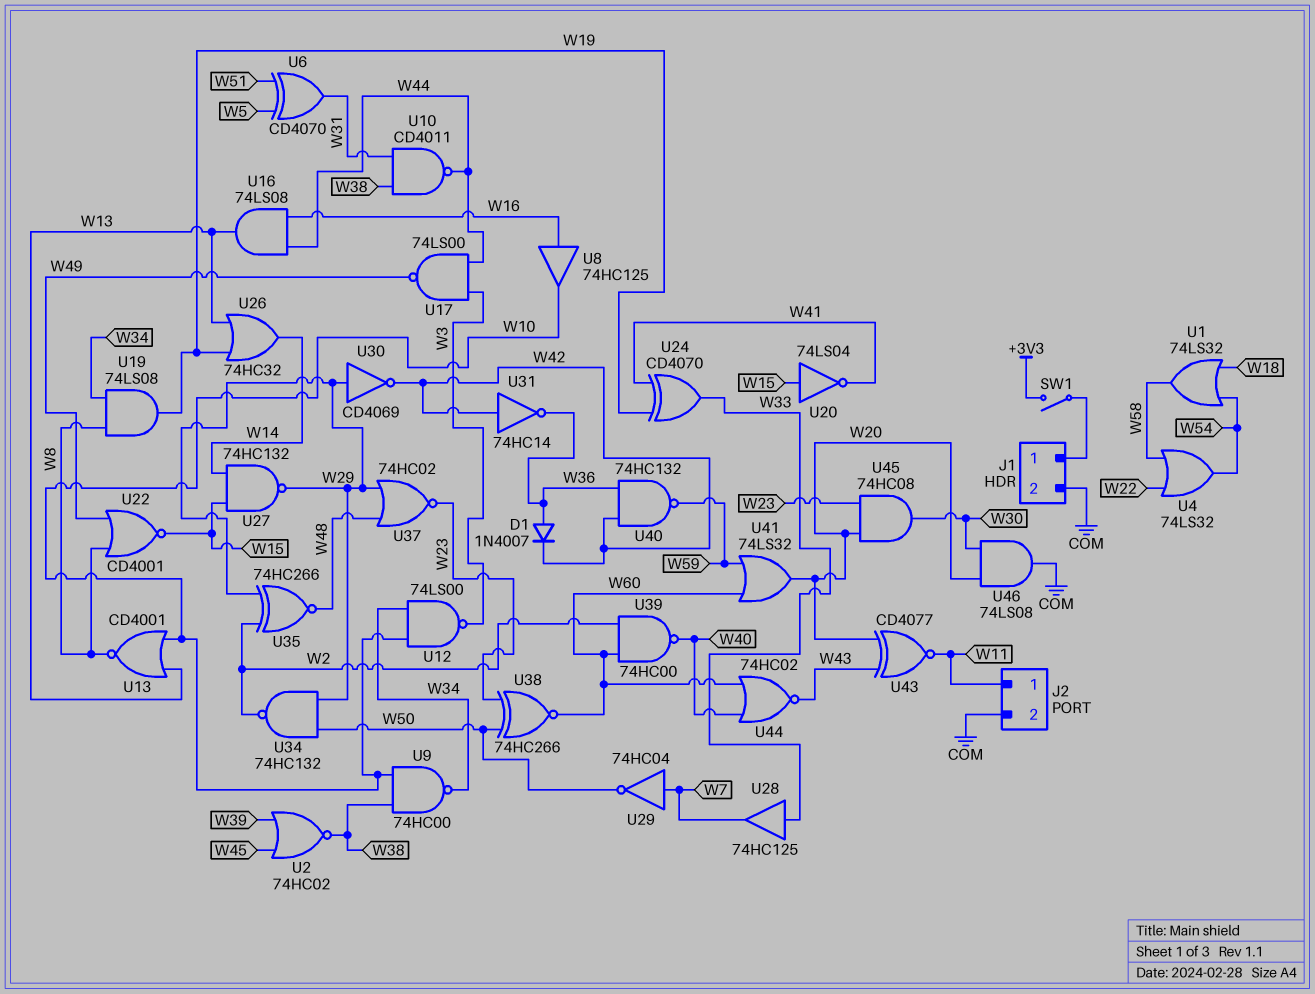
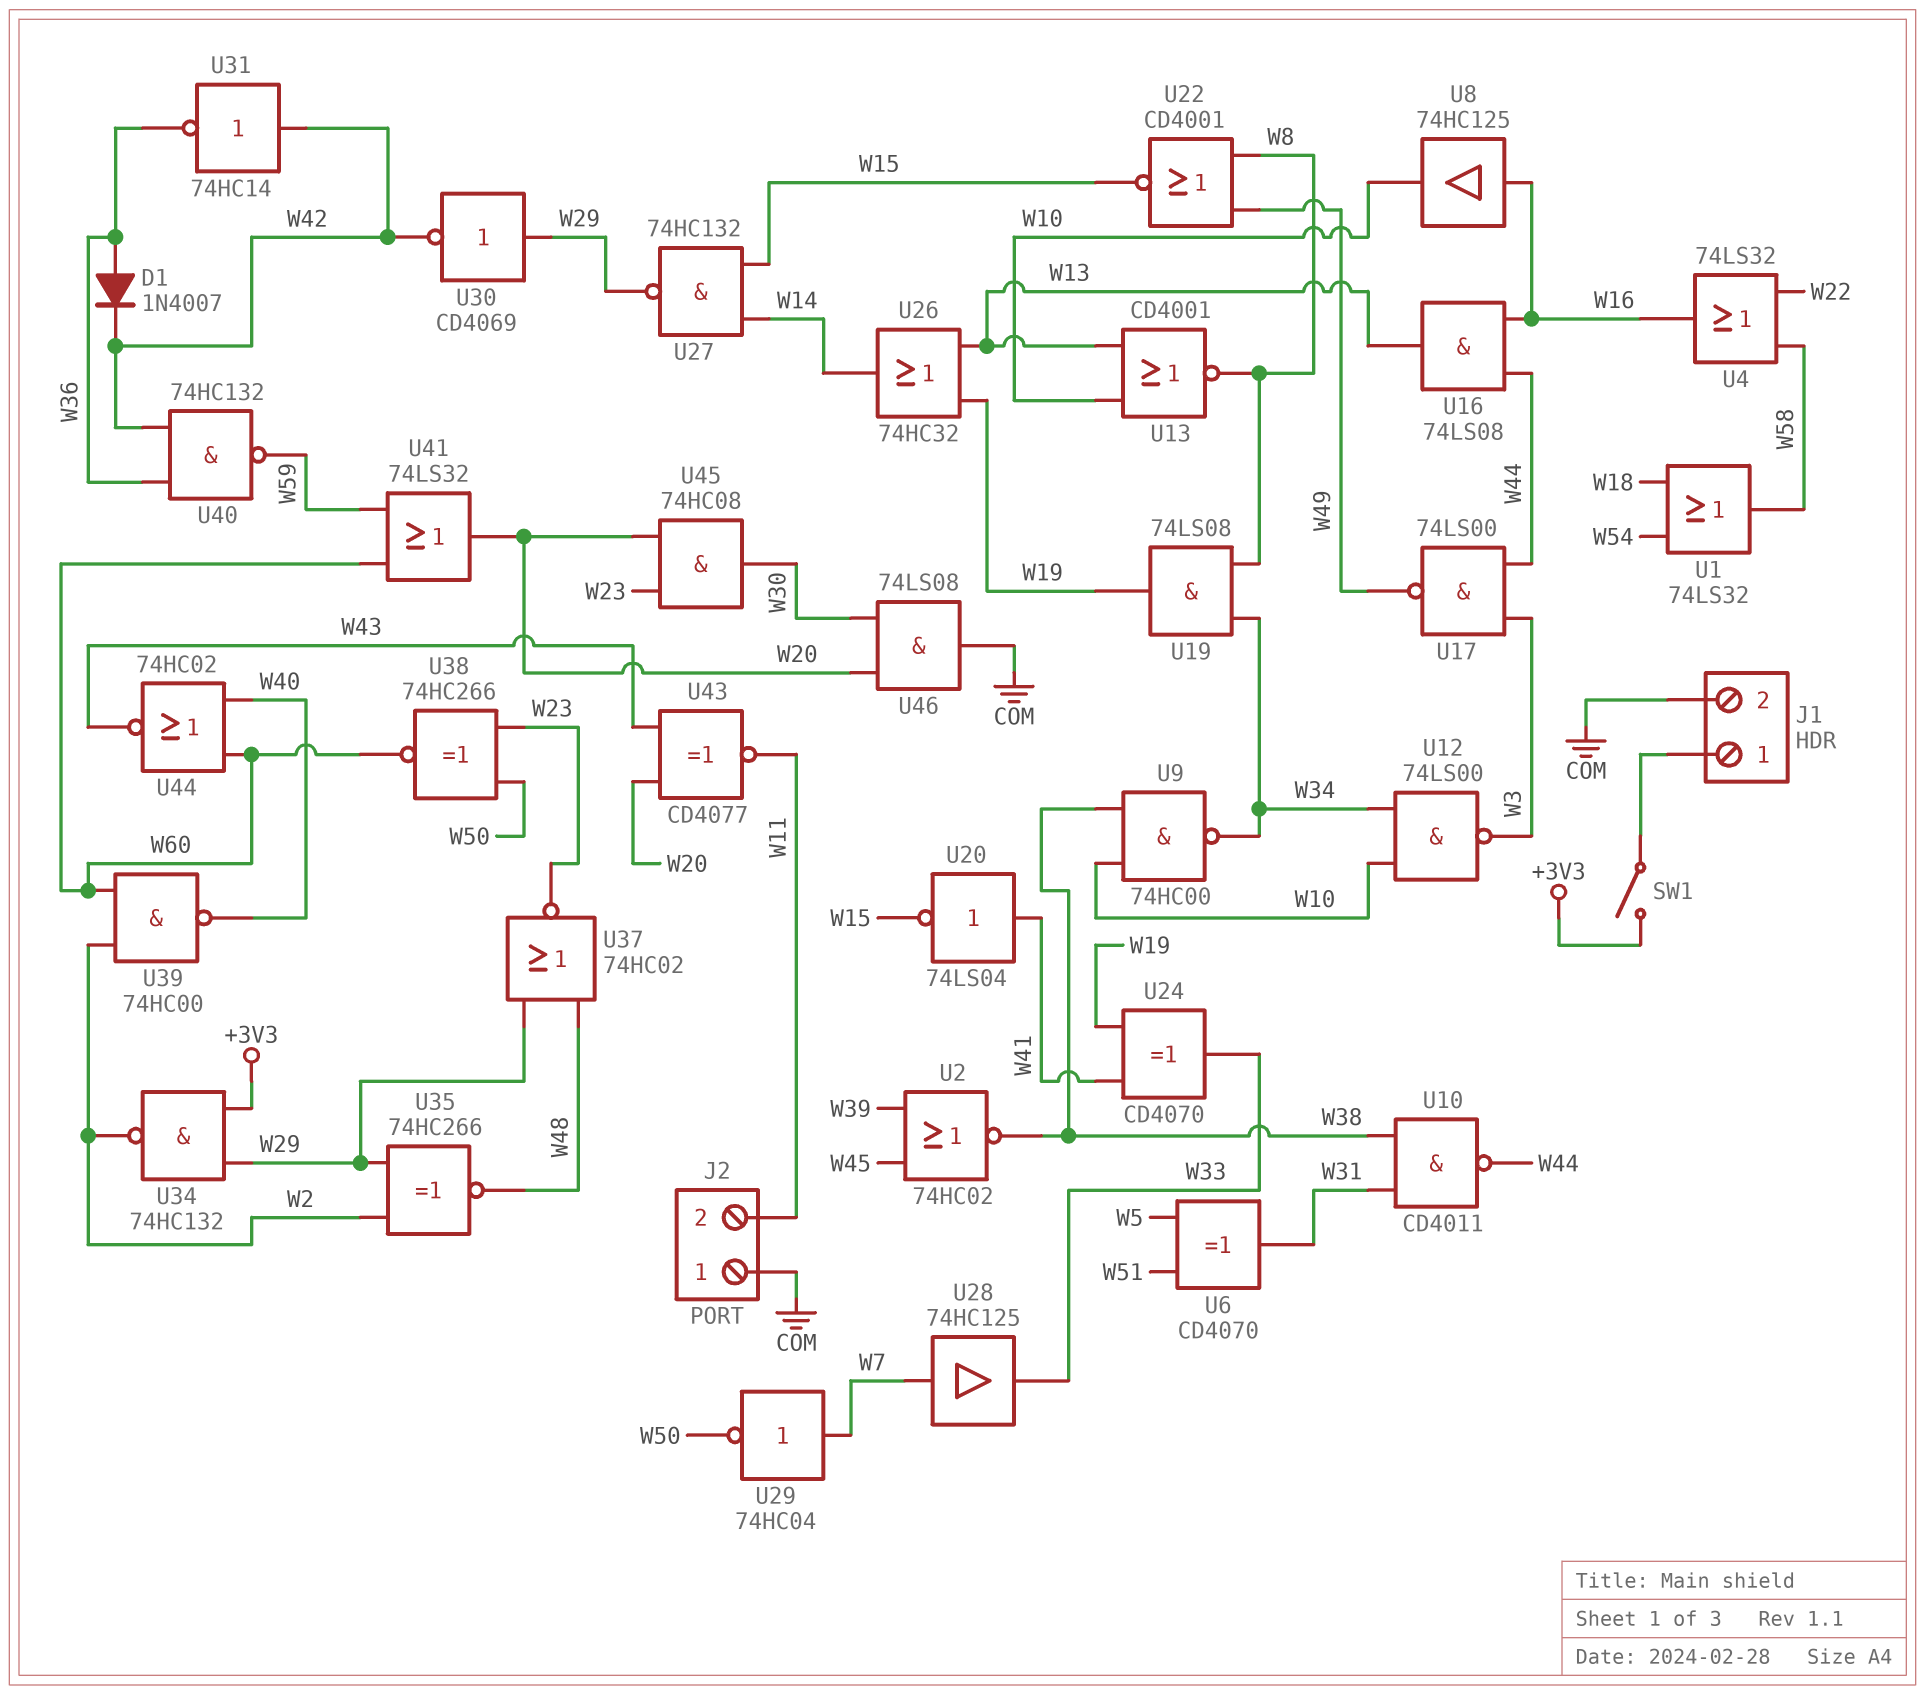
J2 pin 1: W11 -> COM
J2 pin 2: COM -> W11
U4: OR 74LS32 (in W22, in W58, out W54) -> OR 74LS32 (in W22, in W58, out W16)
U20: NOT 74LS04 (in W15, out W41) -> NOT 74LS04 (in W41, out W15)
U28: buffer 74HC125 (in W33, out W7) -> buffer 74HC125 (in W7, out W33)
U34: NAND 74HC132 (in W29, in W50, out W2) -> NAND 74HC132 (in +3V3, in W29, out W2)

